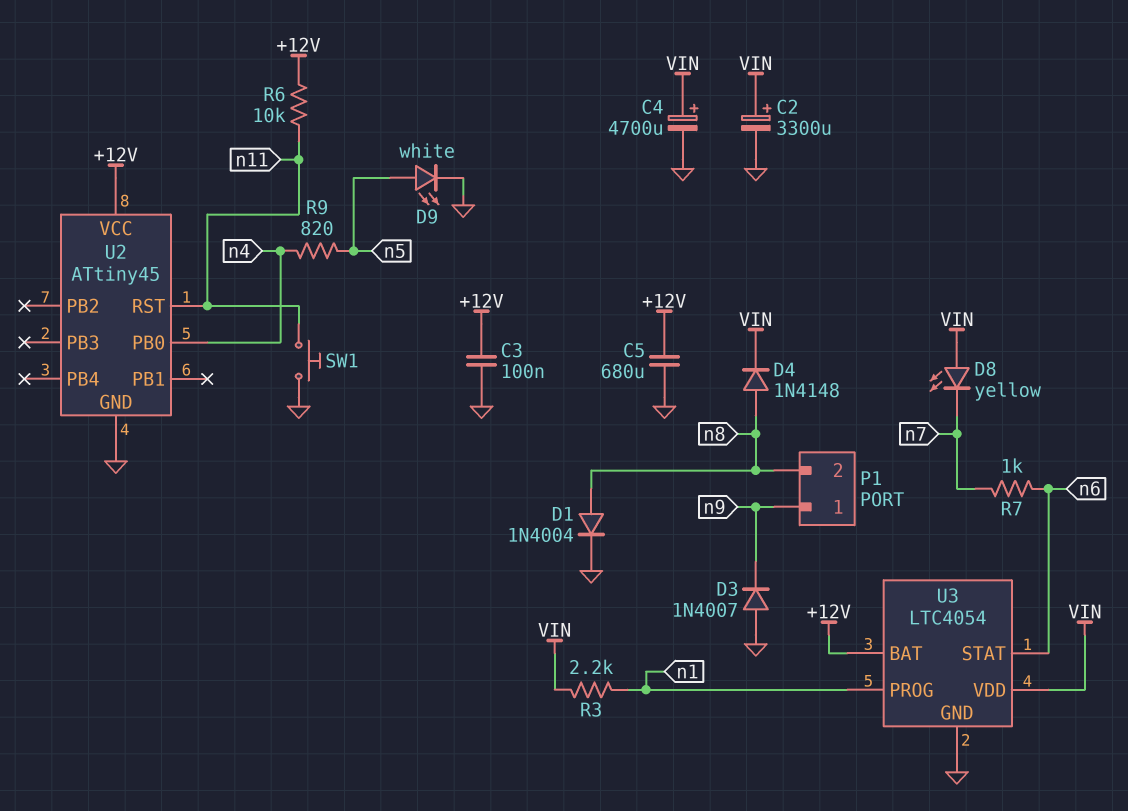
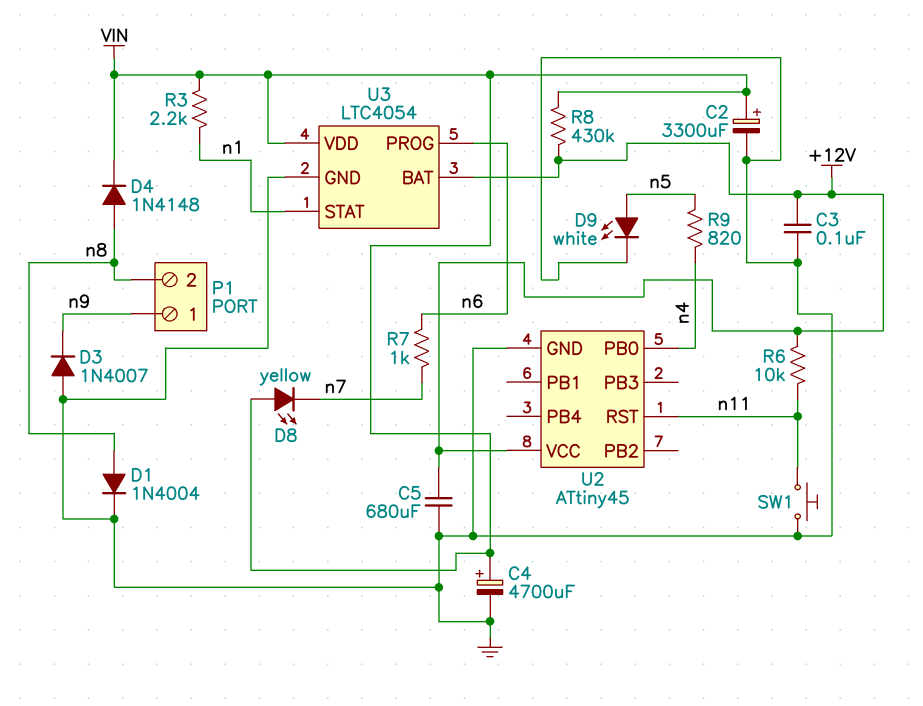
R8: none -> 430k (+12V, VIN)
U3 pin PROG: n1 -> n6
U3 pin STAT: n6 -> n1

